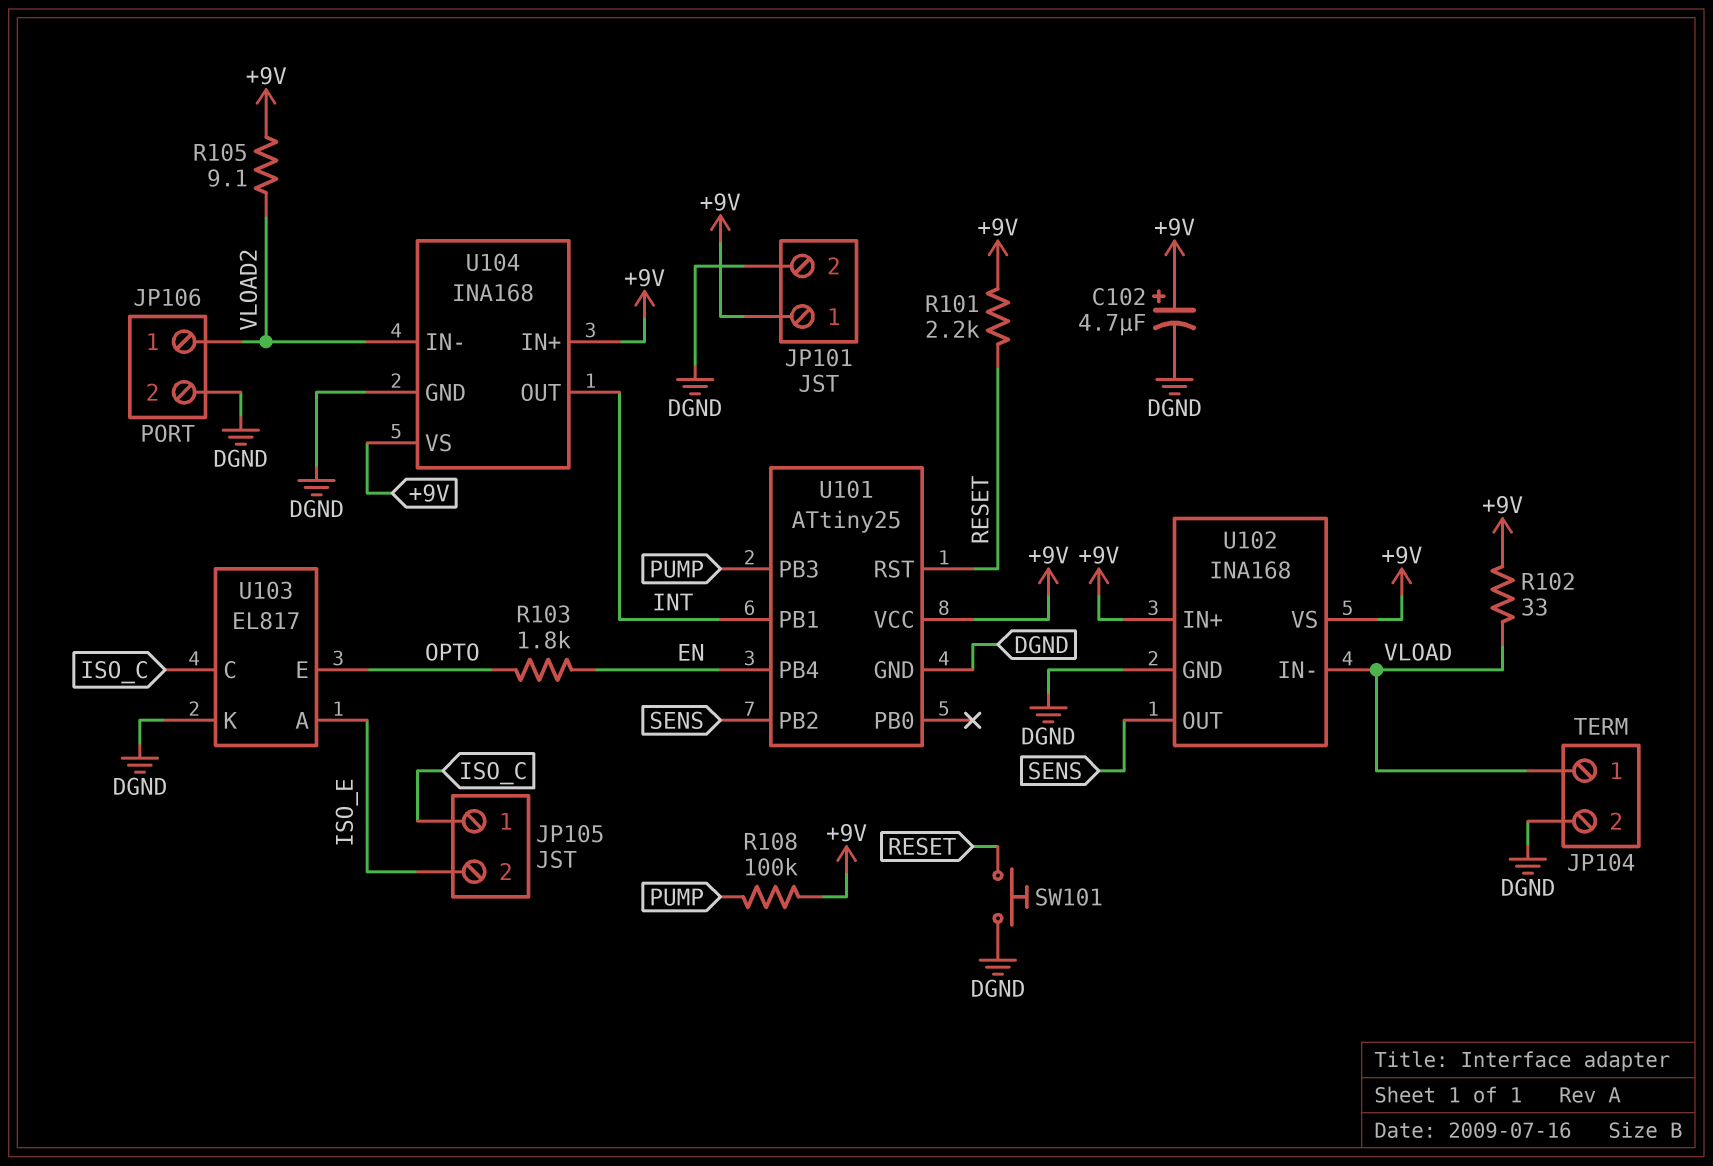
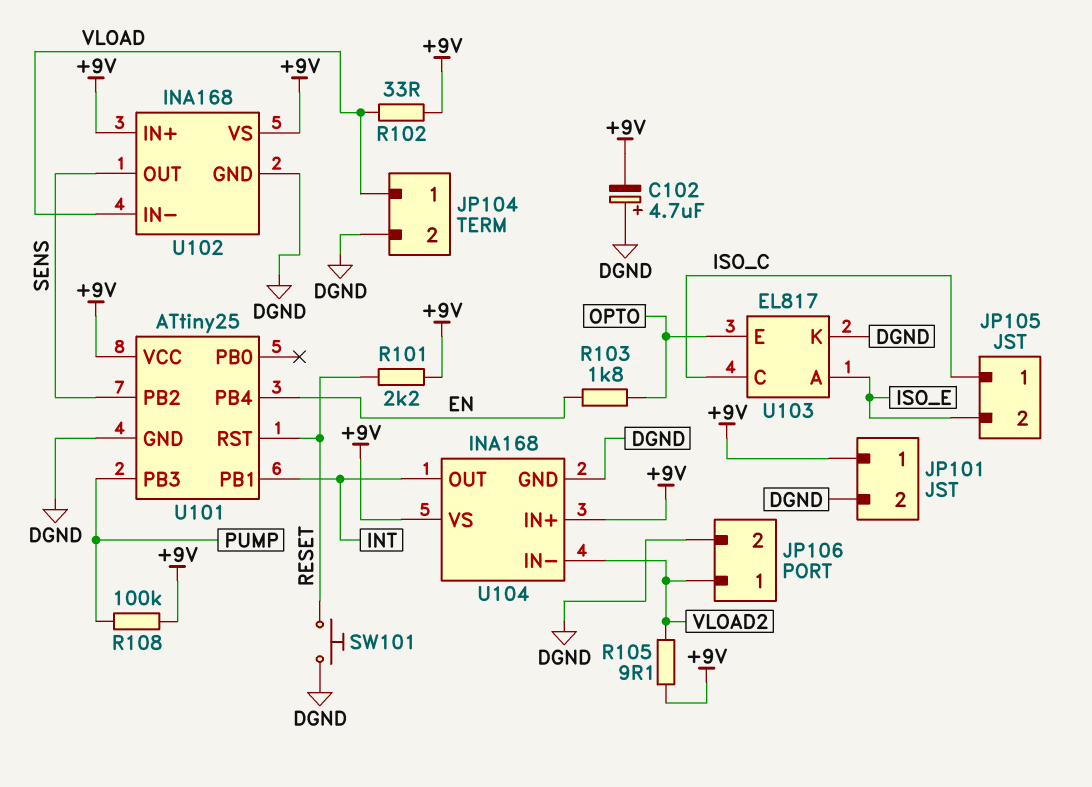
C102: 4.7uF (plus +9V, minus DGND) -> 4.7uF (plus DGND, minus +9V)

